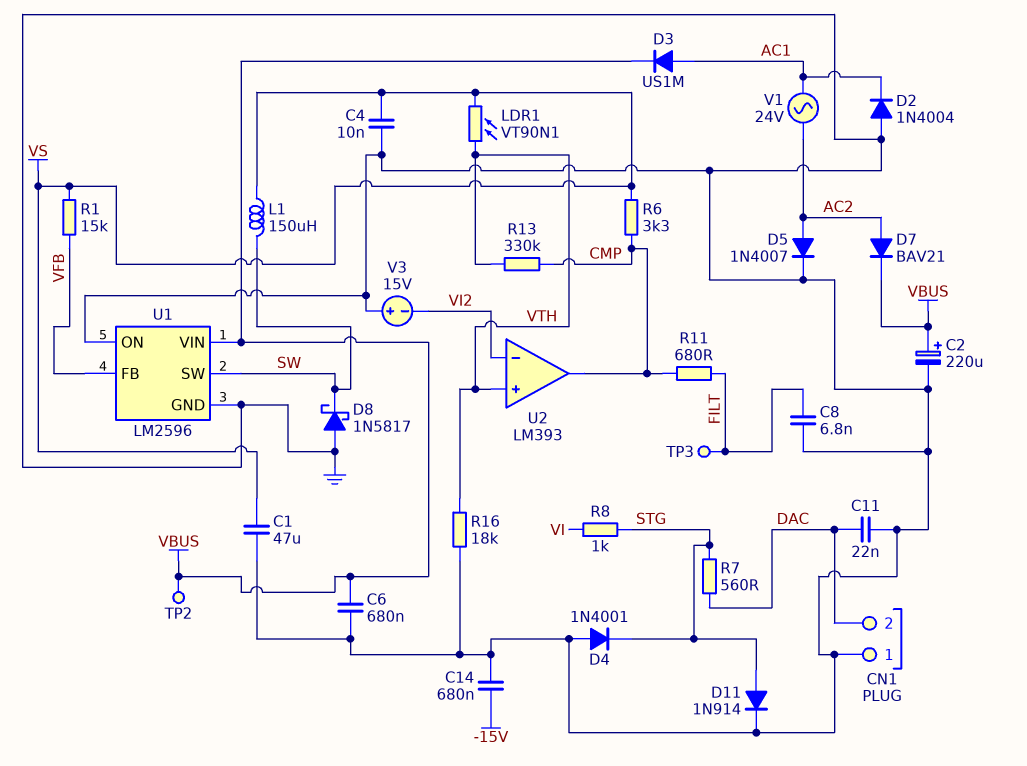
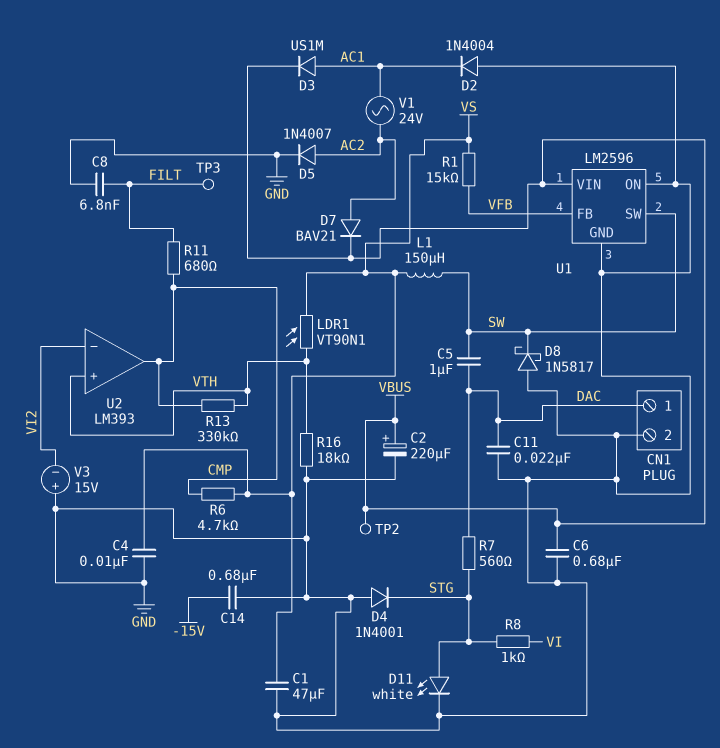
C5: none -> 1uF (DAC, SW)
CN1 pin 1: GND -> DAC
CN1 pin 2: DAC -> GND
D11: diode 1N914 (A STG, K GND) -> LED white (A STG, K GND)
R6: 3.3k (CMP, VS) -> 4.7k (CMP, VS)

